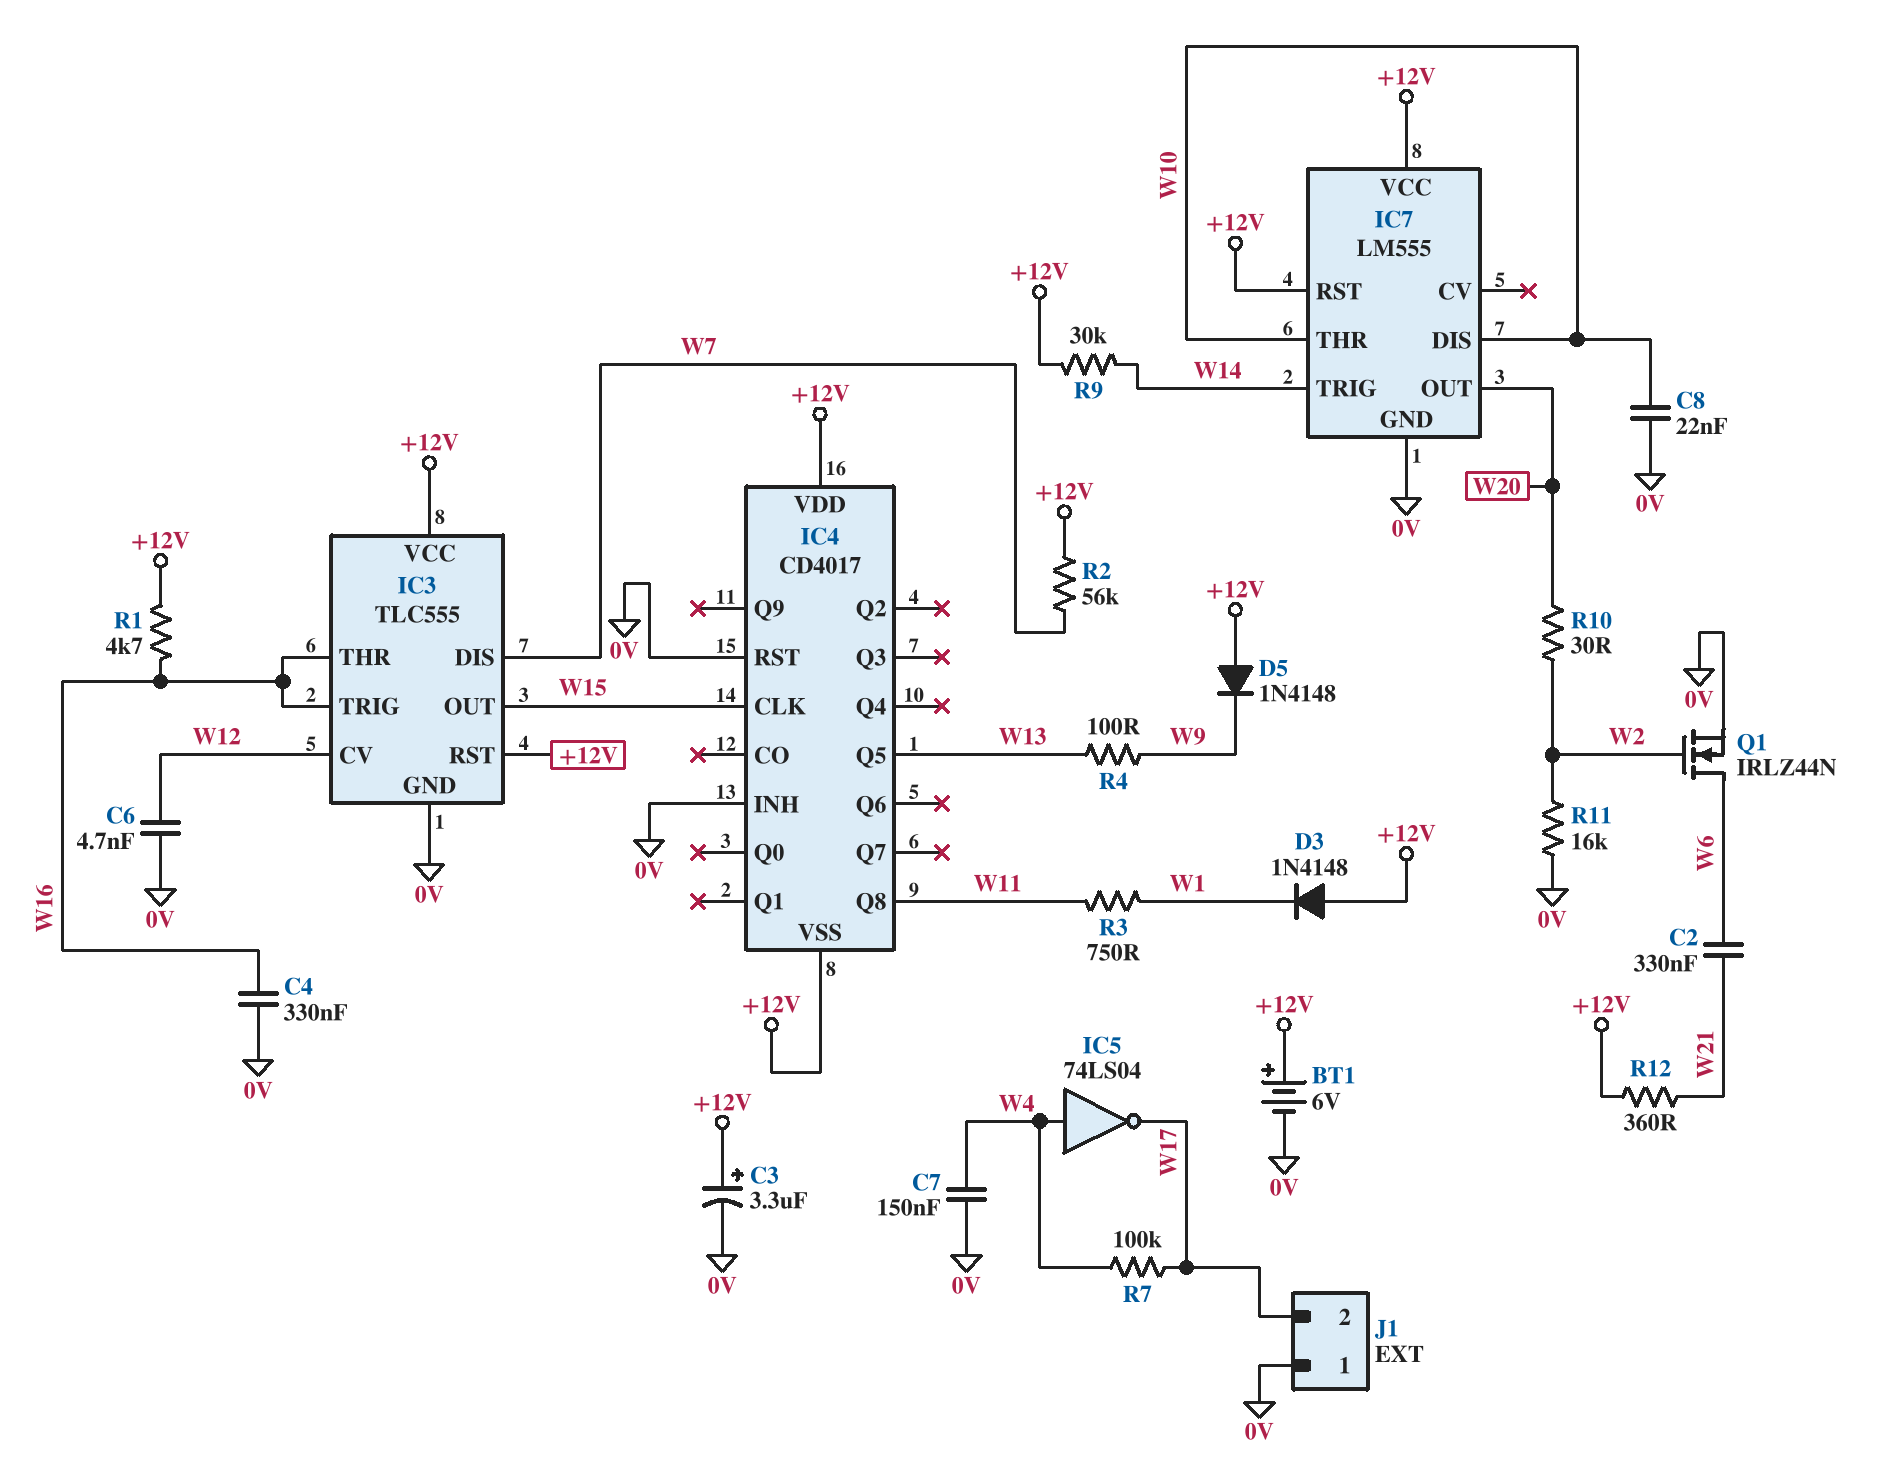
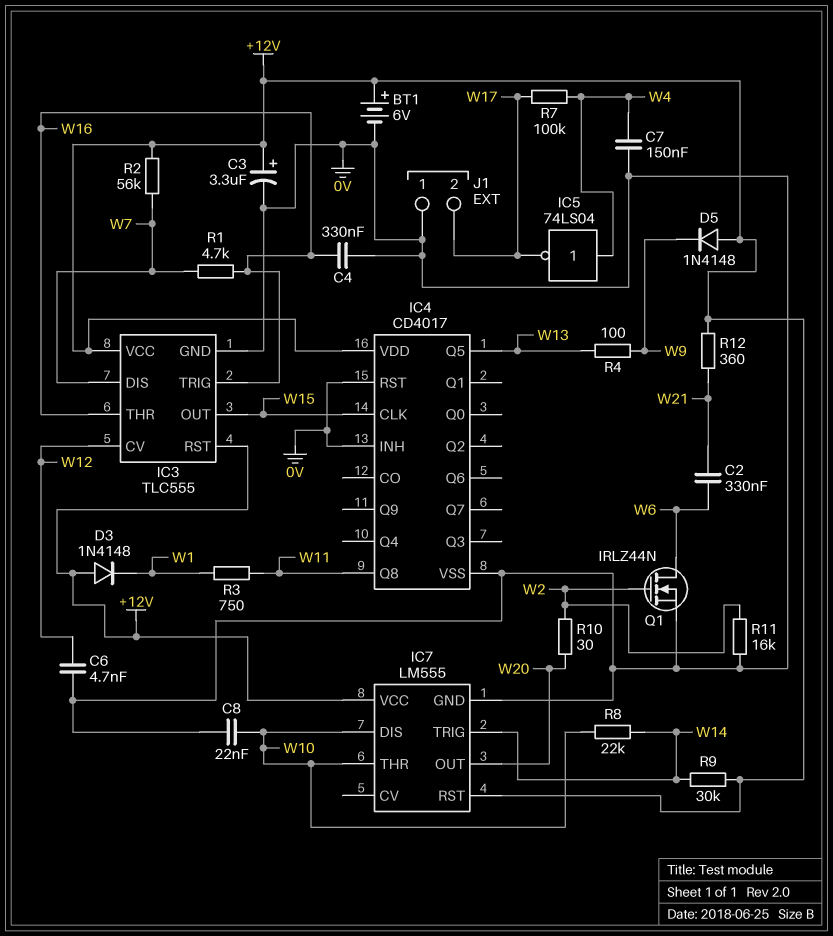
IC4 pin VSS: +12V -> 0V
R1: 4.7k (+12V, W16) -> 4.7k (W7, W16)
R8: none -> 22k (W10, W14)

